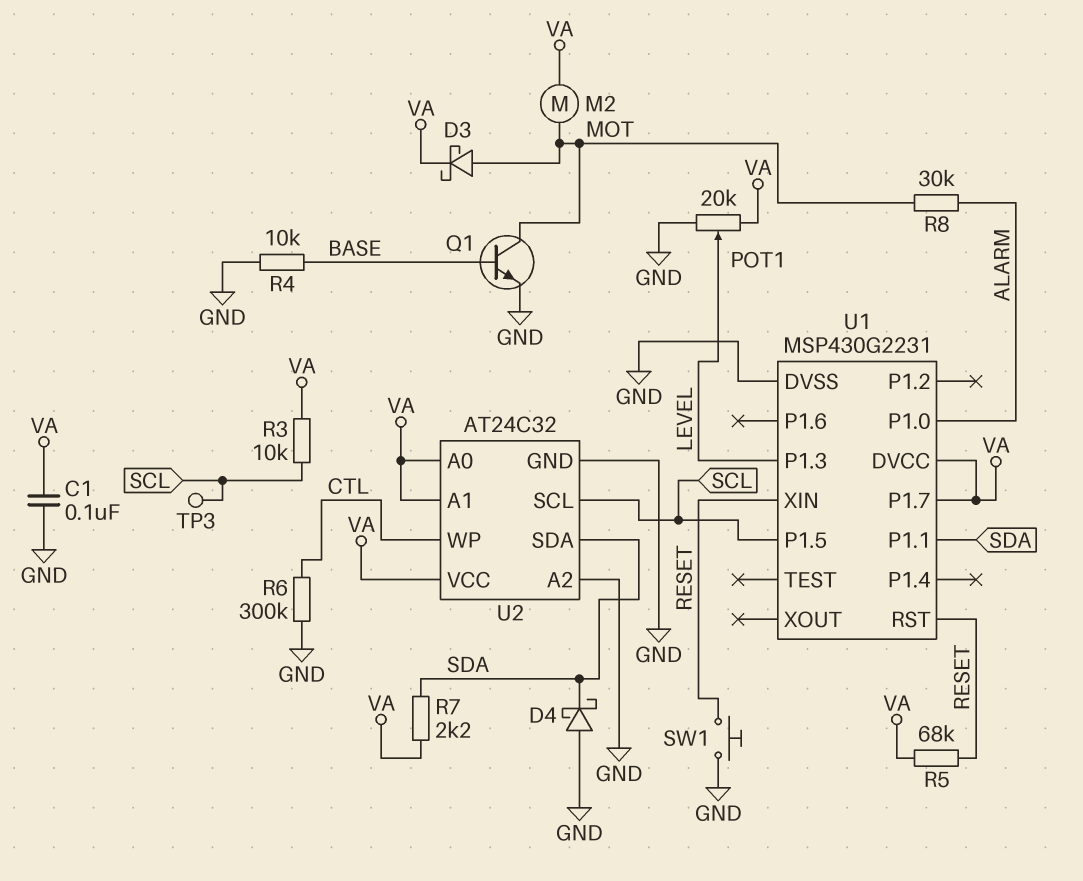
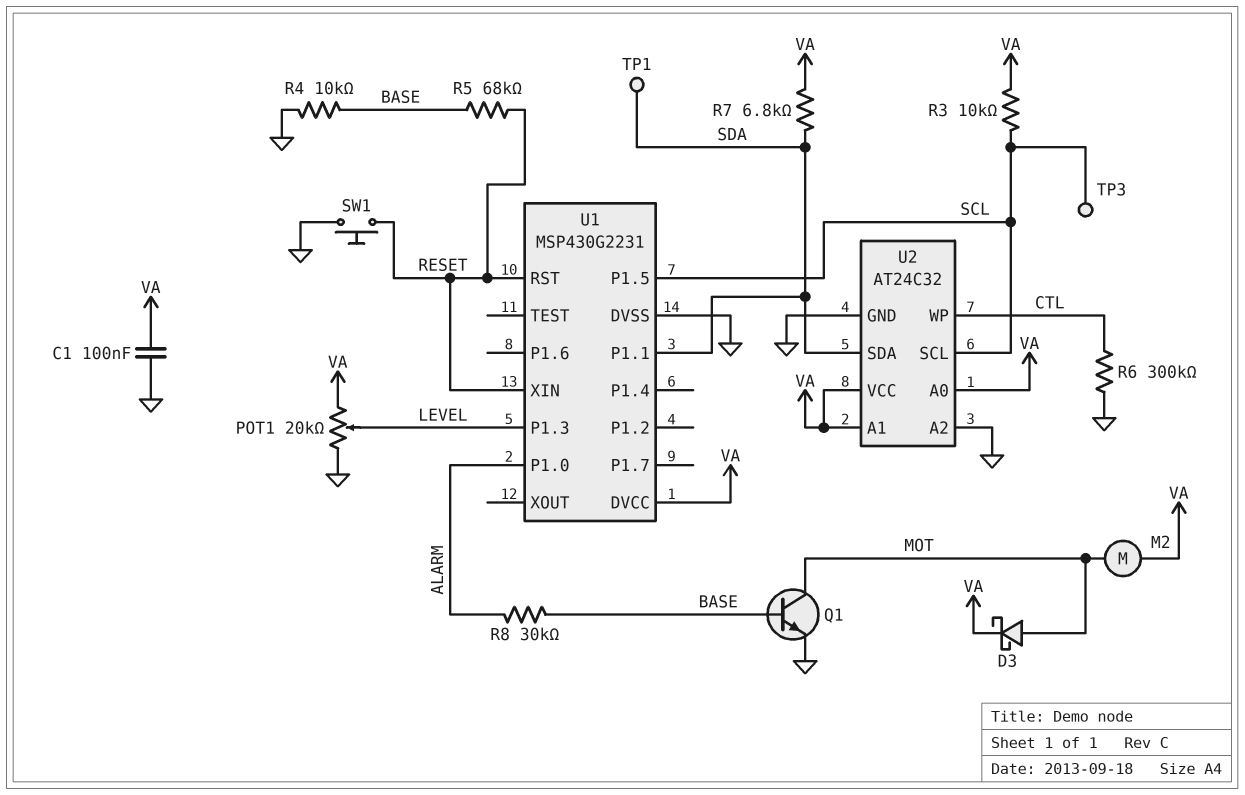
D4: schottky (A GND, K SDA) -> none
R5: 68k (RESET, VA) -> 68k (BASE, RESET)
R7: 2.2k (SDA, VA) -> 6.8k (SDA, VA)
R8: 30k (ALARM, MOT) -> 30k (ALARM, BASE)
TP1: none -> test point (SDA)
U1 pin P1.7: VA -> none

